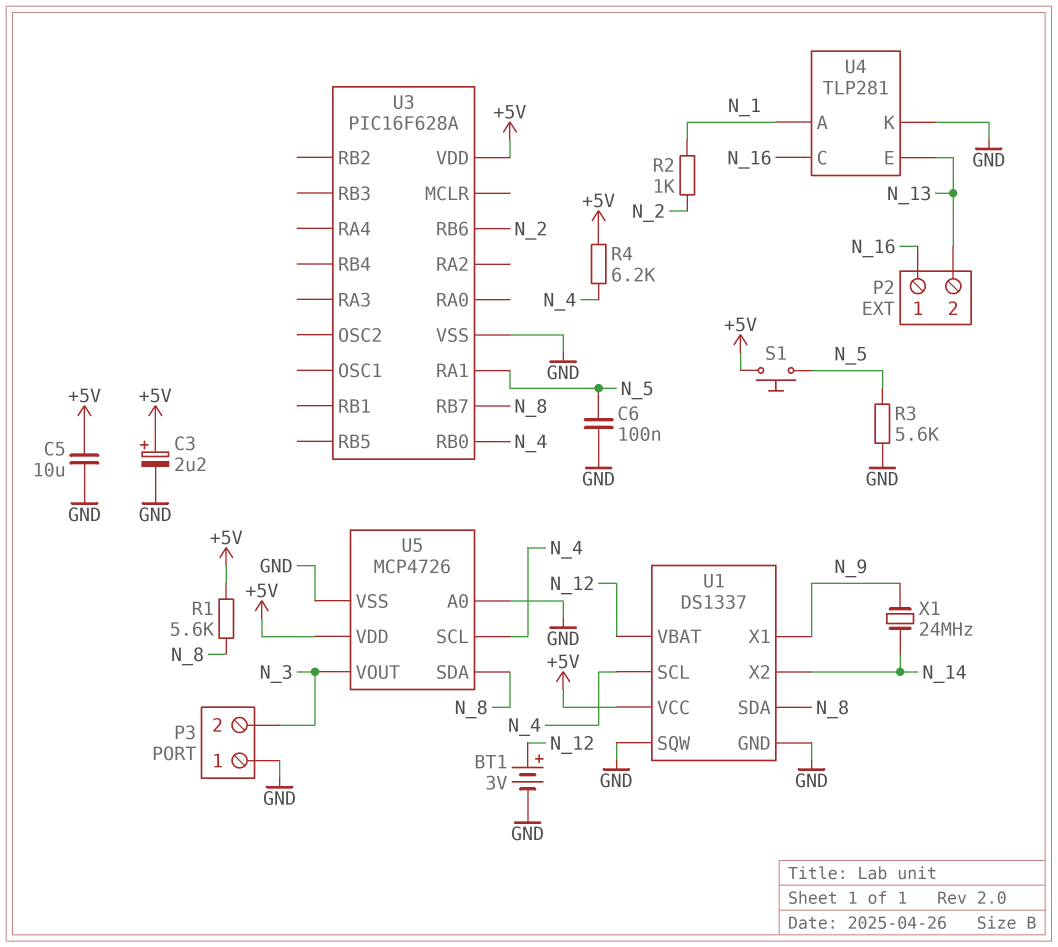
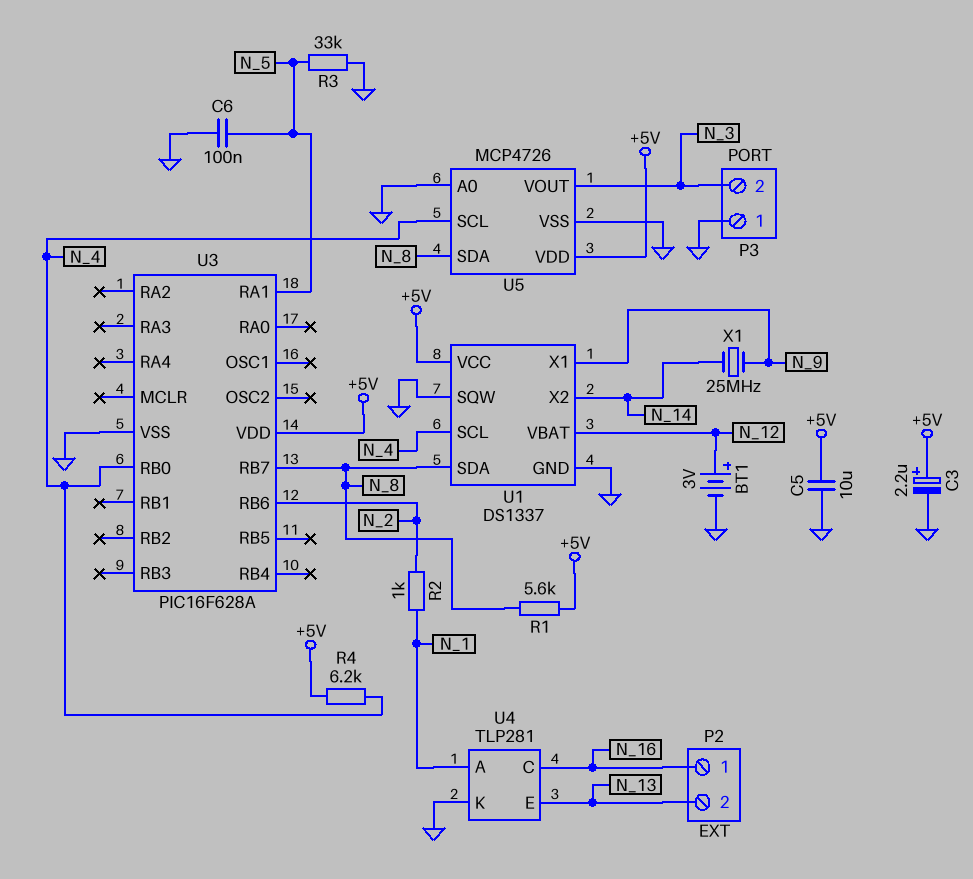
R3: 5.6k (GND, N_5) -> 33k (GND, N_5)
S1: button (+5V, N_5) -> none
X1: 24MHz (N_9, N_14) -> 25MHz (N_9, N_14)

